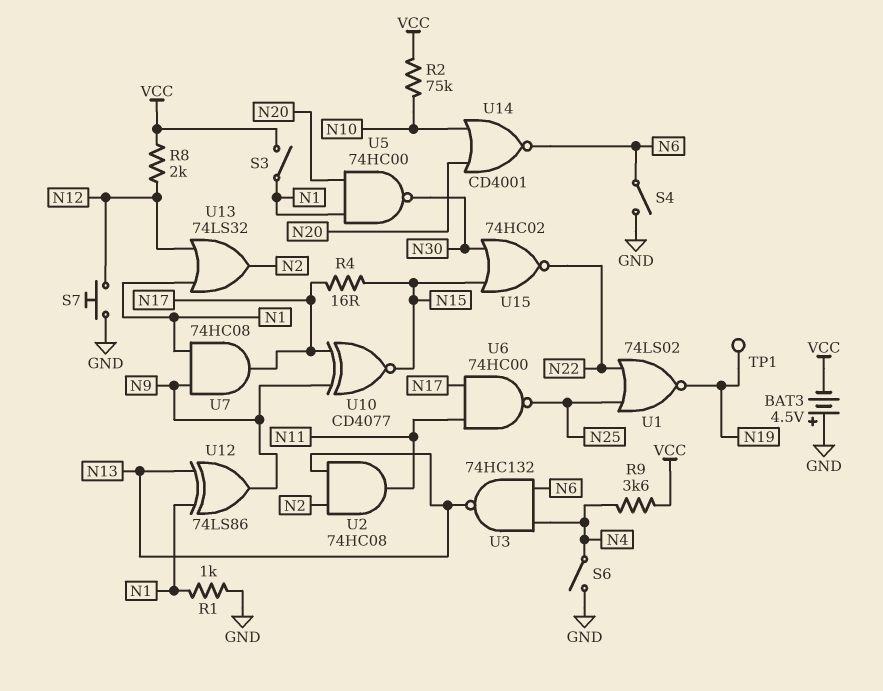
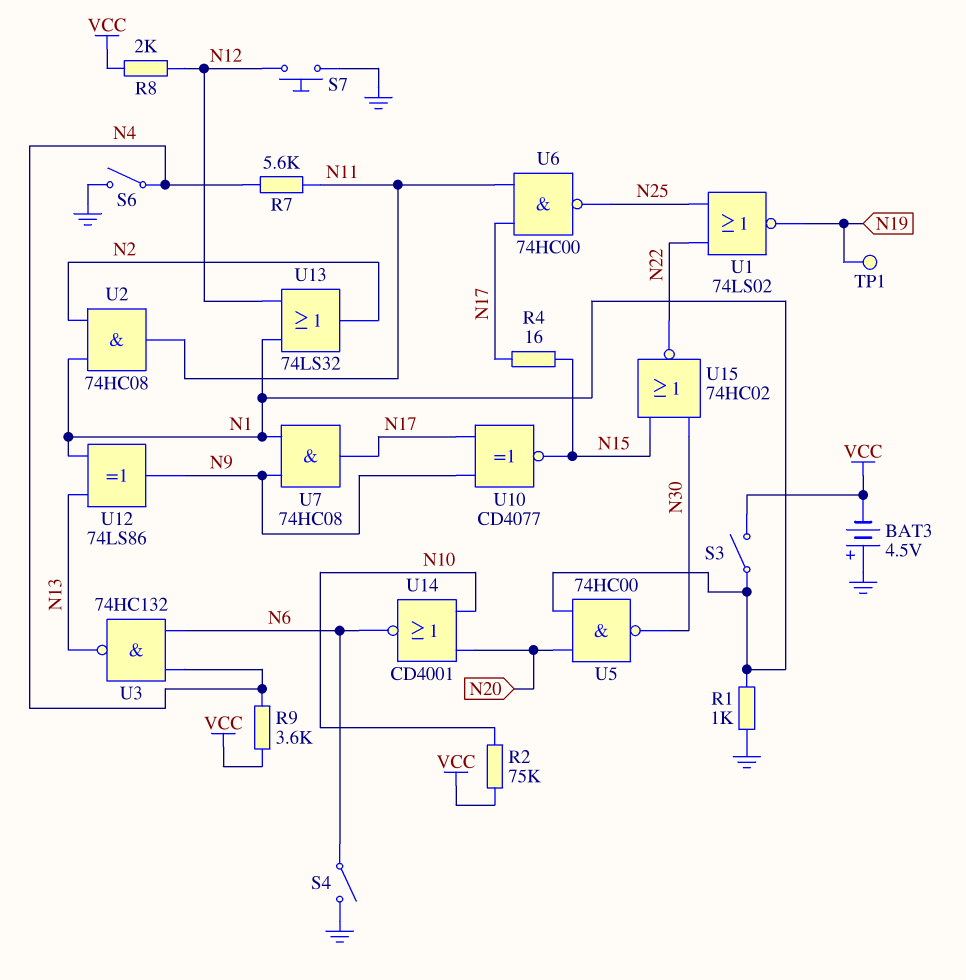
R7: none -> 5.6k (N4, N11)
U2: AND 74HC08 (in N2, in N13, out N11) -> AND 74HC08 (in N1, in N2, out N11)

